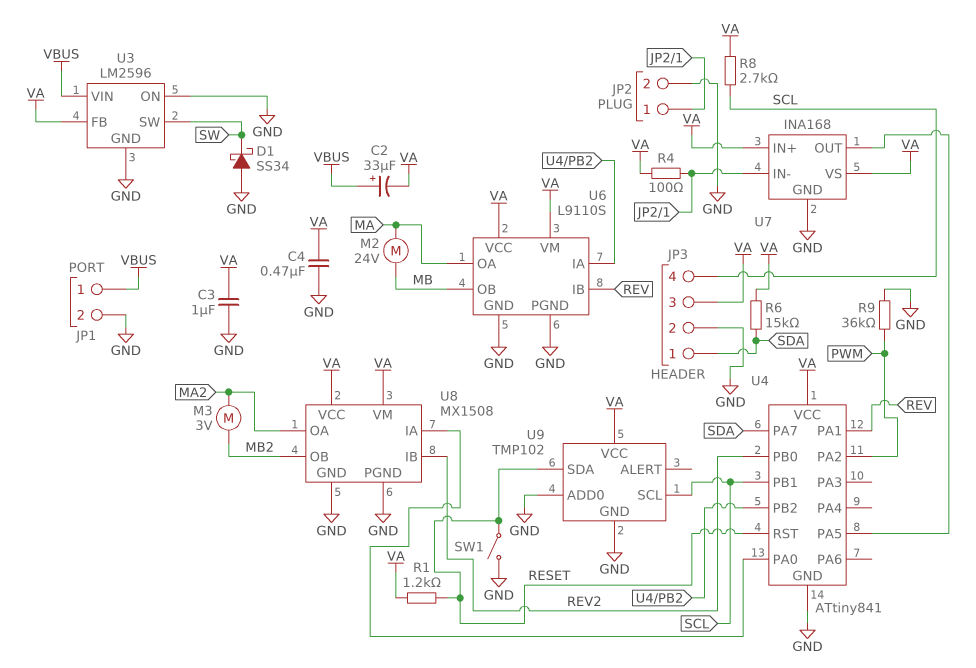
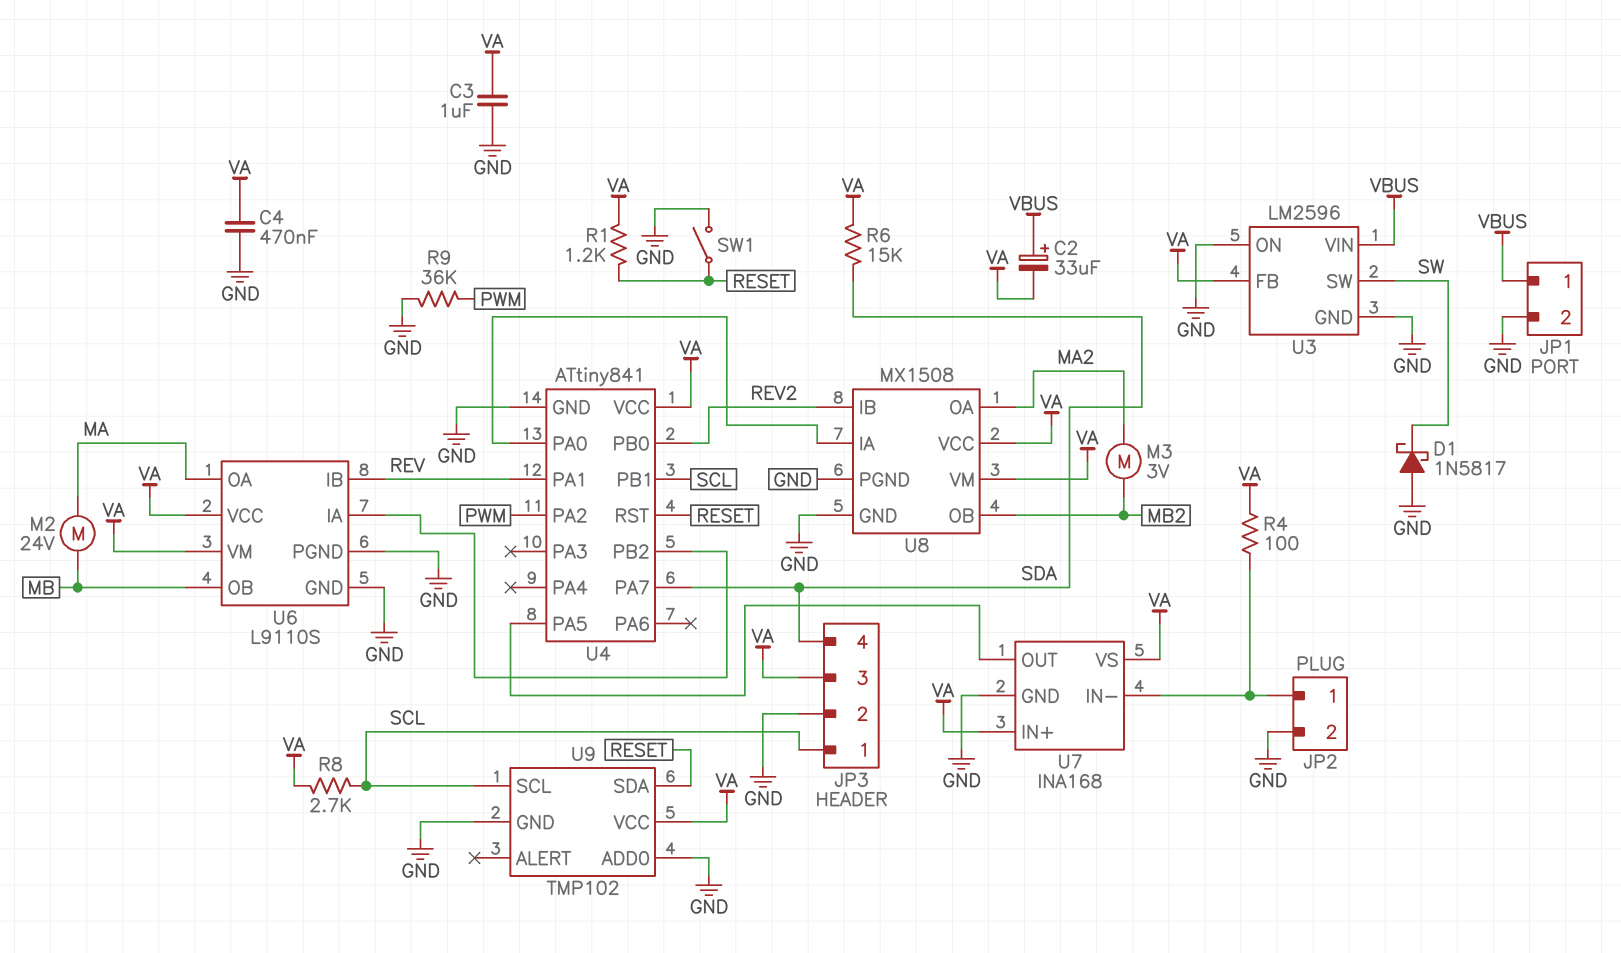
D1: schottky SS34 (A GND, K SW) -> schottky 1N5817 (A GND, K SW)
JP3 pin 1: SDA -> SCL
JP3 pin 4: SCL -> SDA

